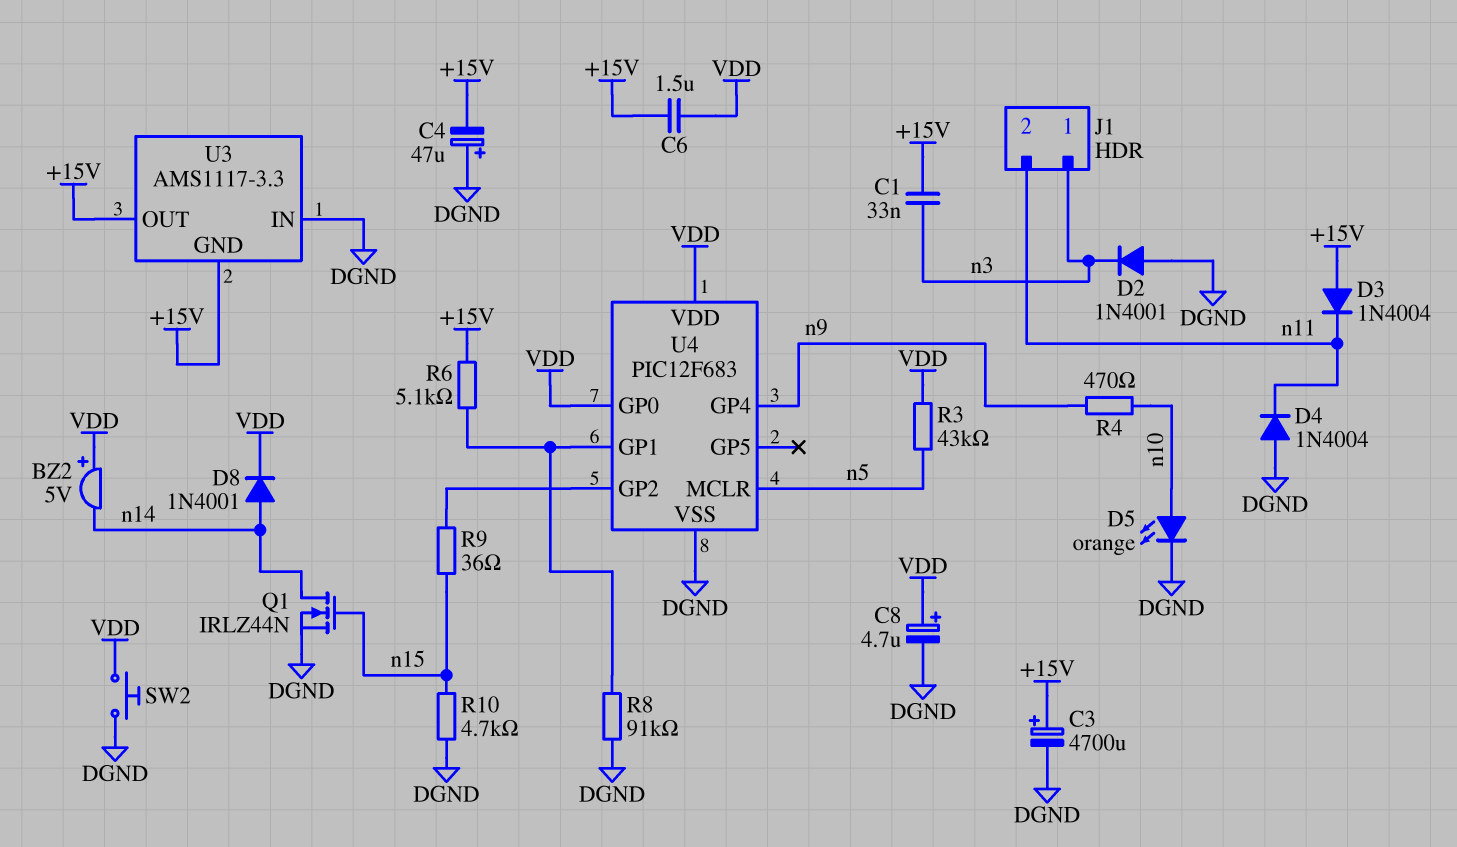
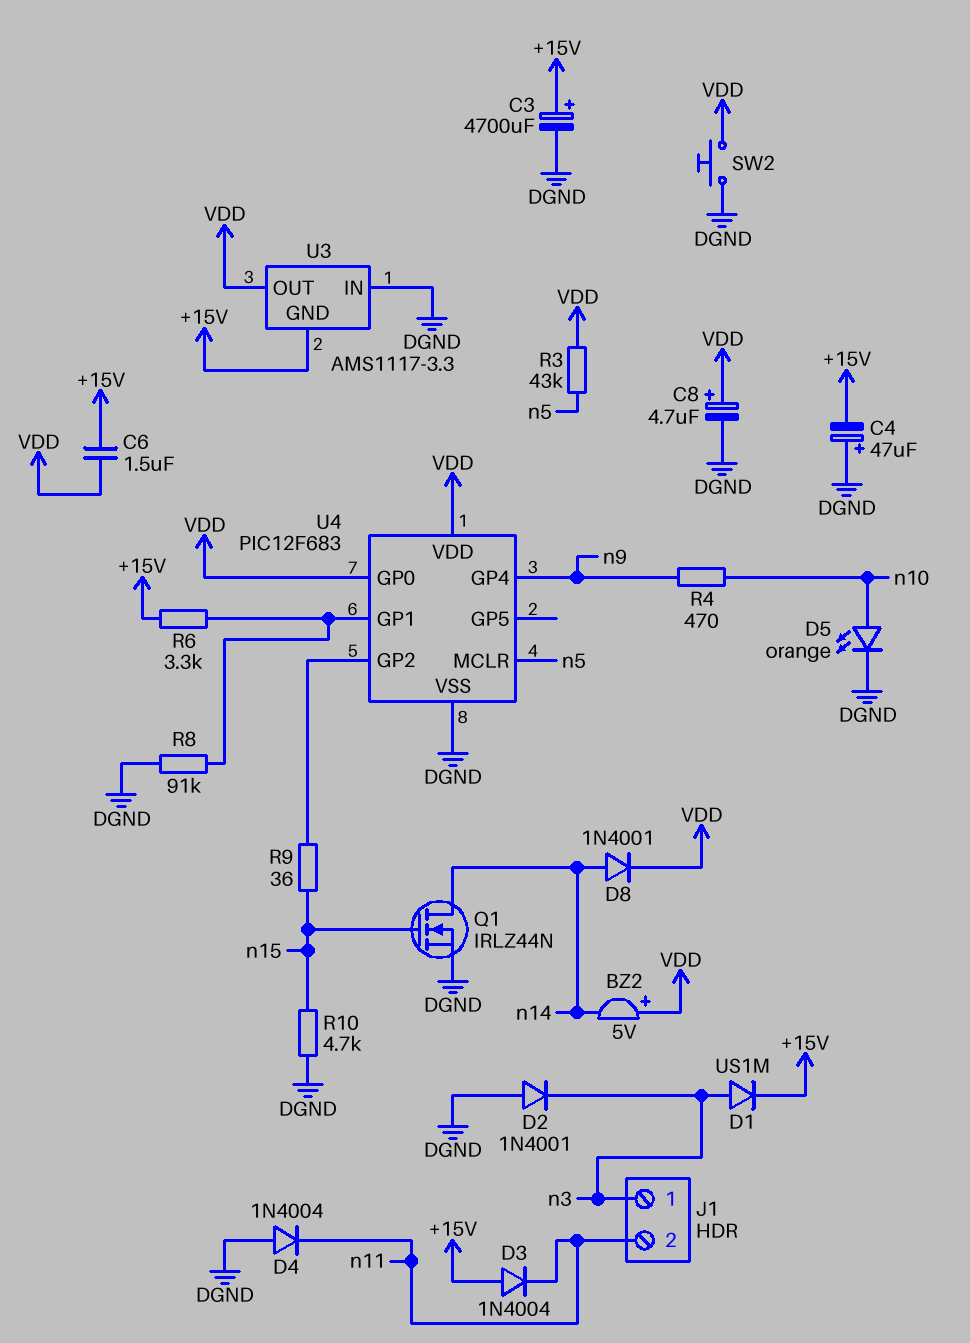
C1: 33nF (+15V, n3) -> none
D1: none -> diode US1M (A n3, K +15V)
R6: 5.1k (+15V, U4/GP1) -> 3.3k (+15V, U4/GP1)
U3 pin OUT: +15V -> VDD

